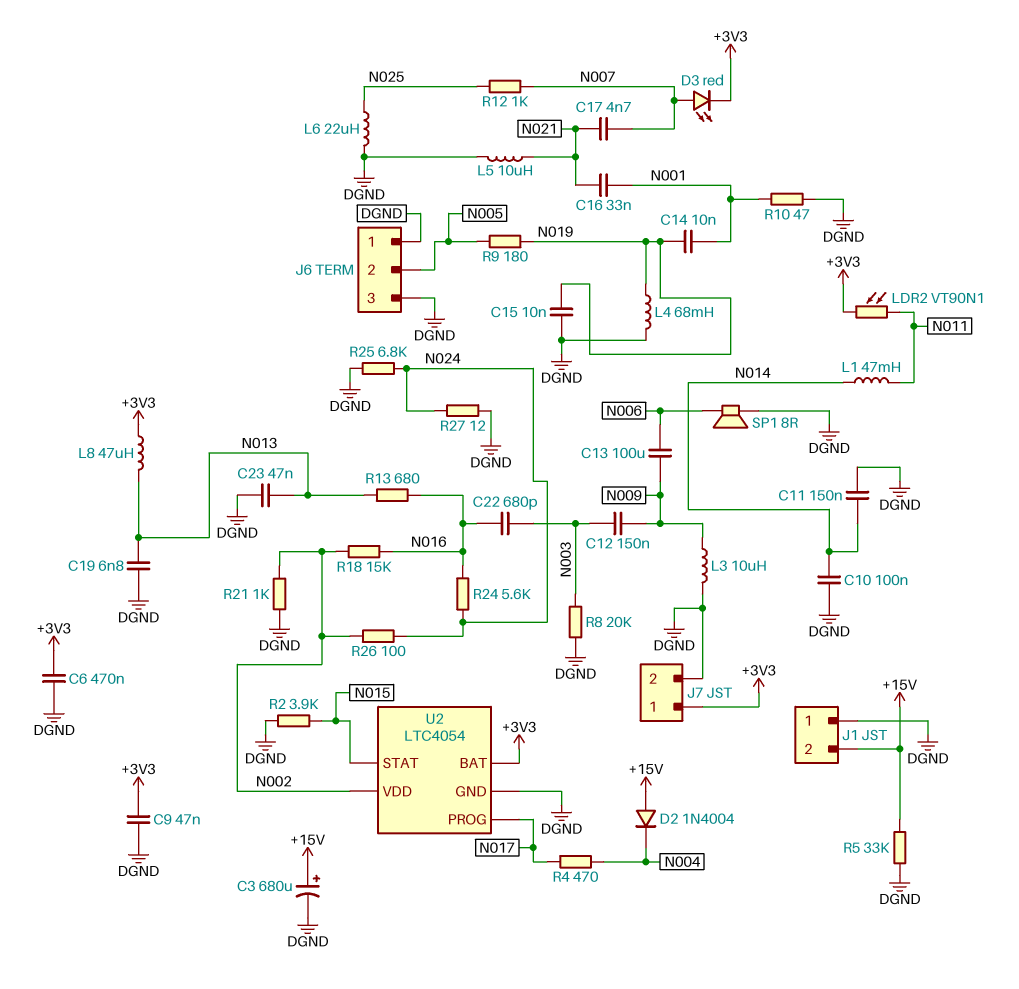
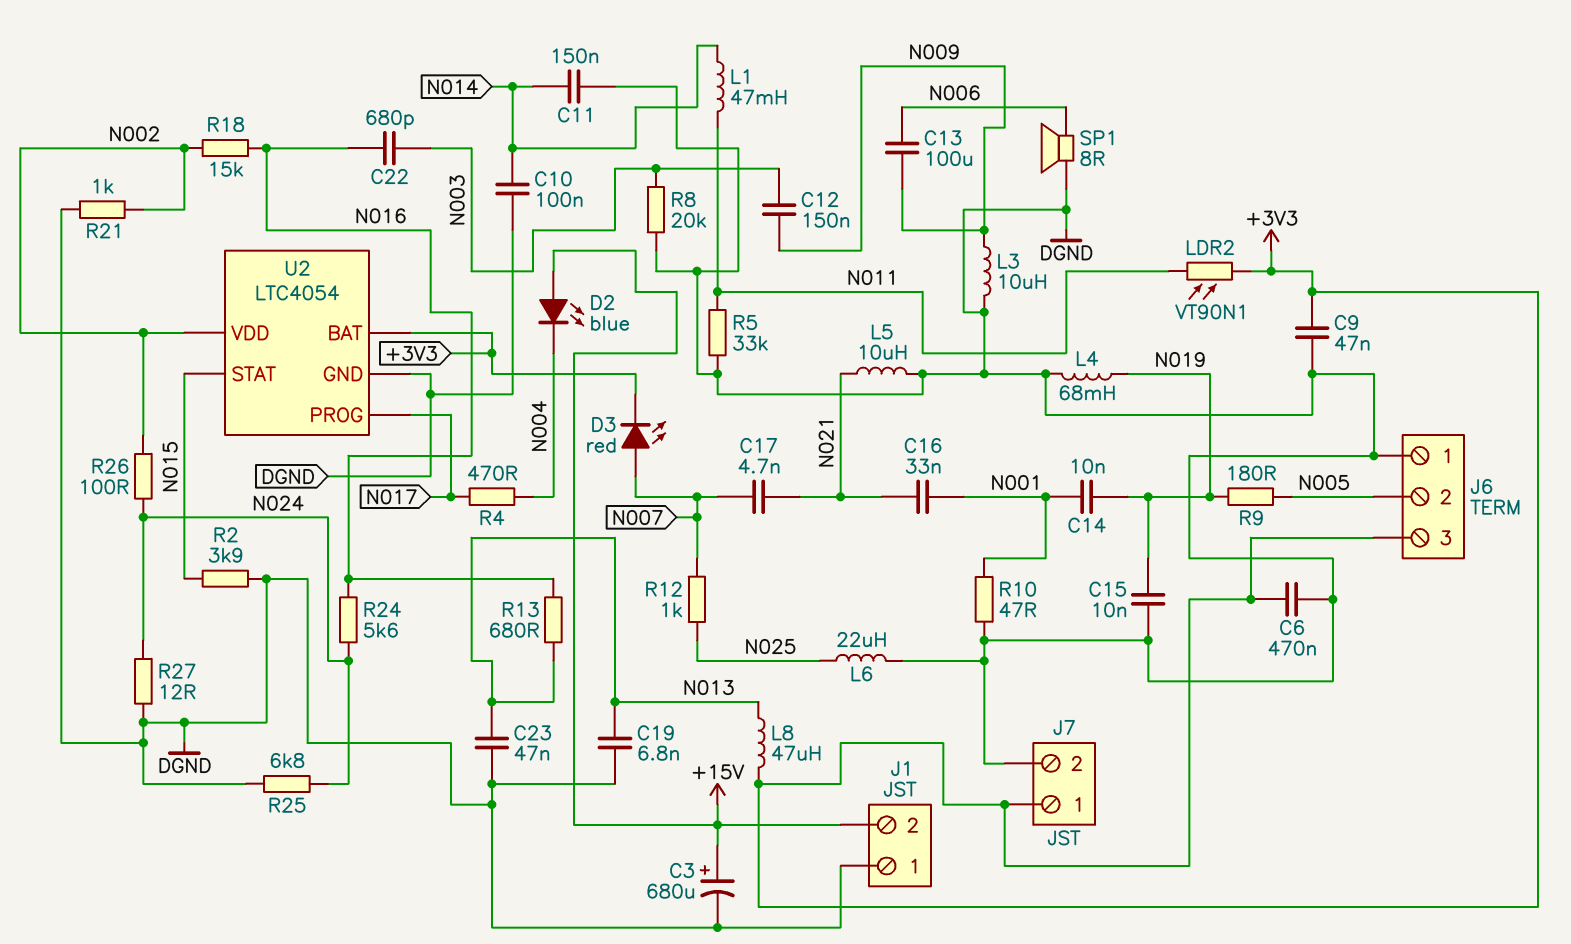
D2: diode 1N4004 (A +15V, K N004) -> LED blue (A +15V, K N004)
J6 pin 3: DGND -> +3V3
R5: 33k (+15V, DGND) -> 33k (DGND, N011)

